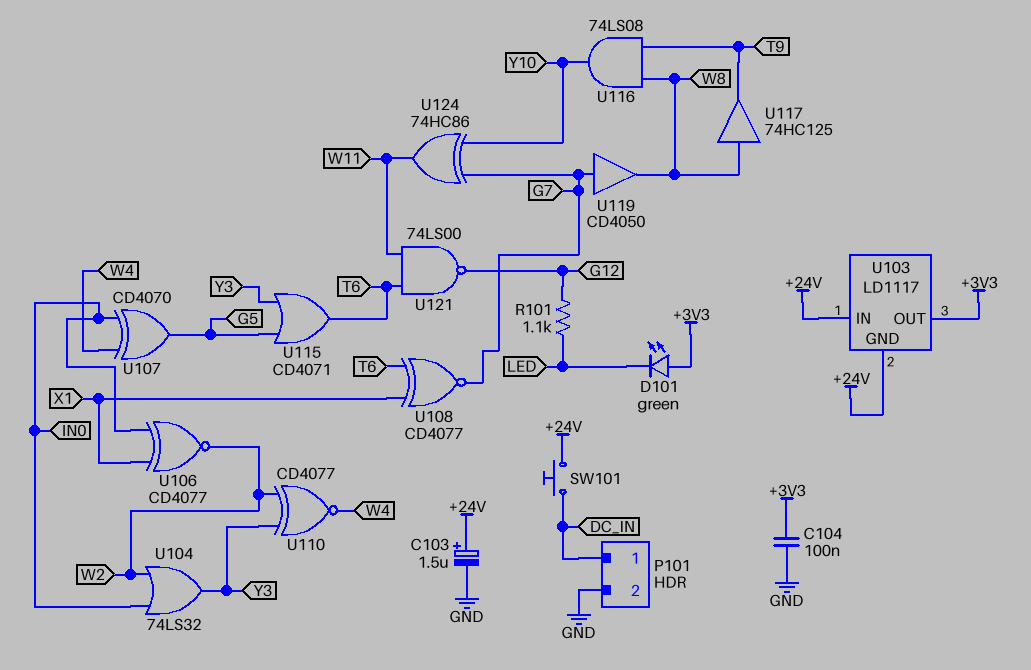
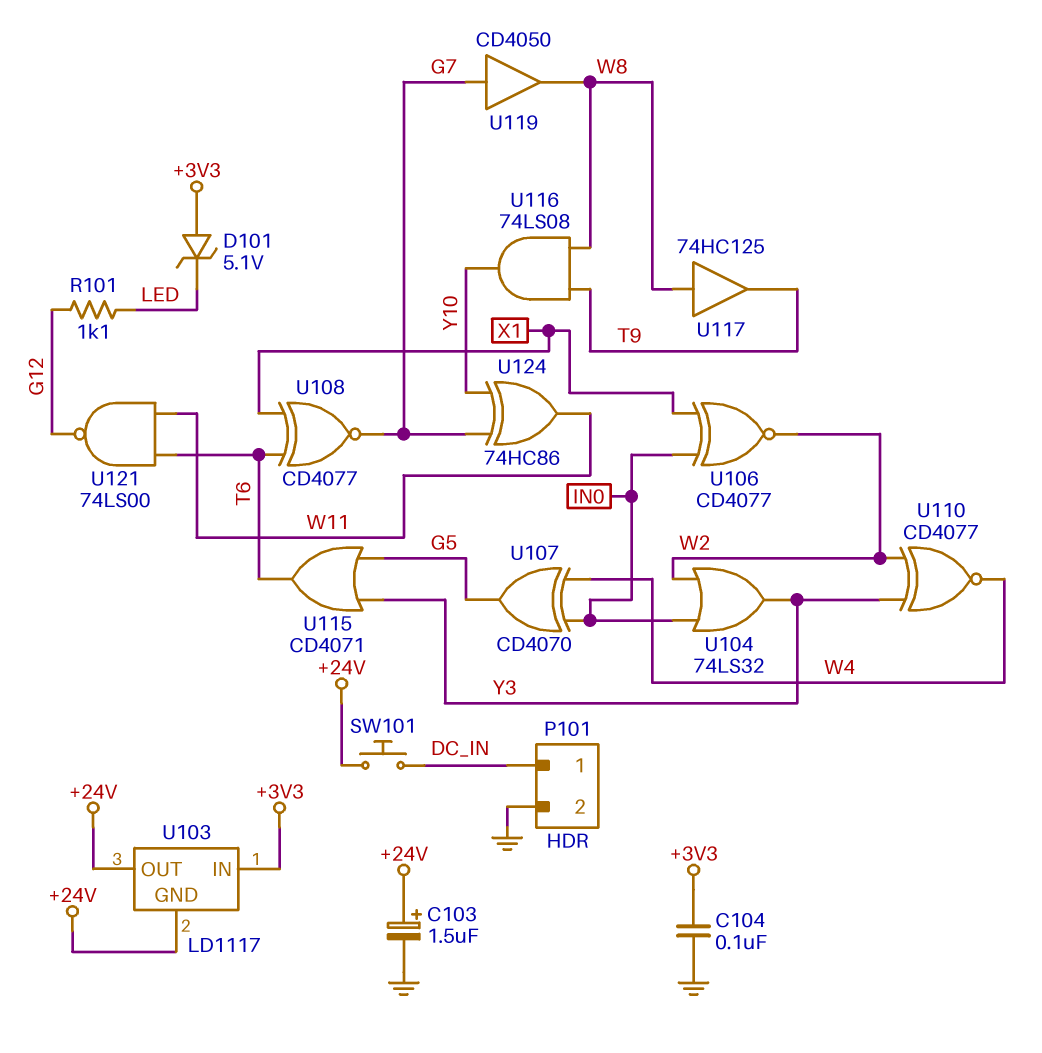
D101: LED green (A +3V3, K LED) -> zener 5.1V (A +3V3, K LED)
U103 pin IN: +24V -> +3V3
U103 pin OUT: +3V3 -> +24V

